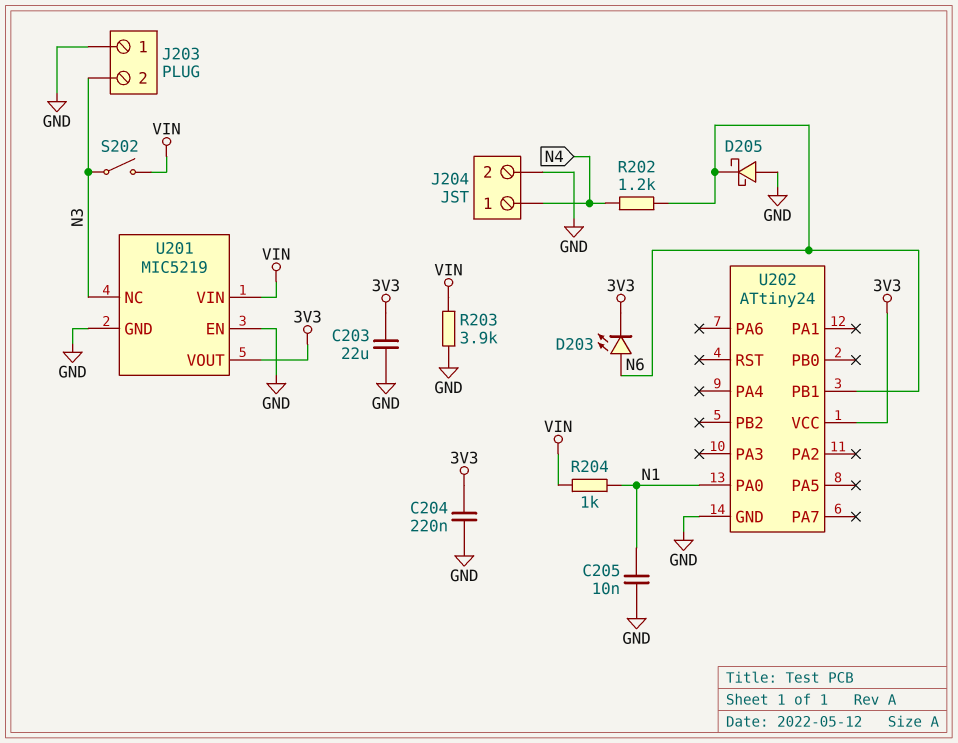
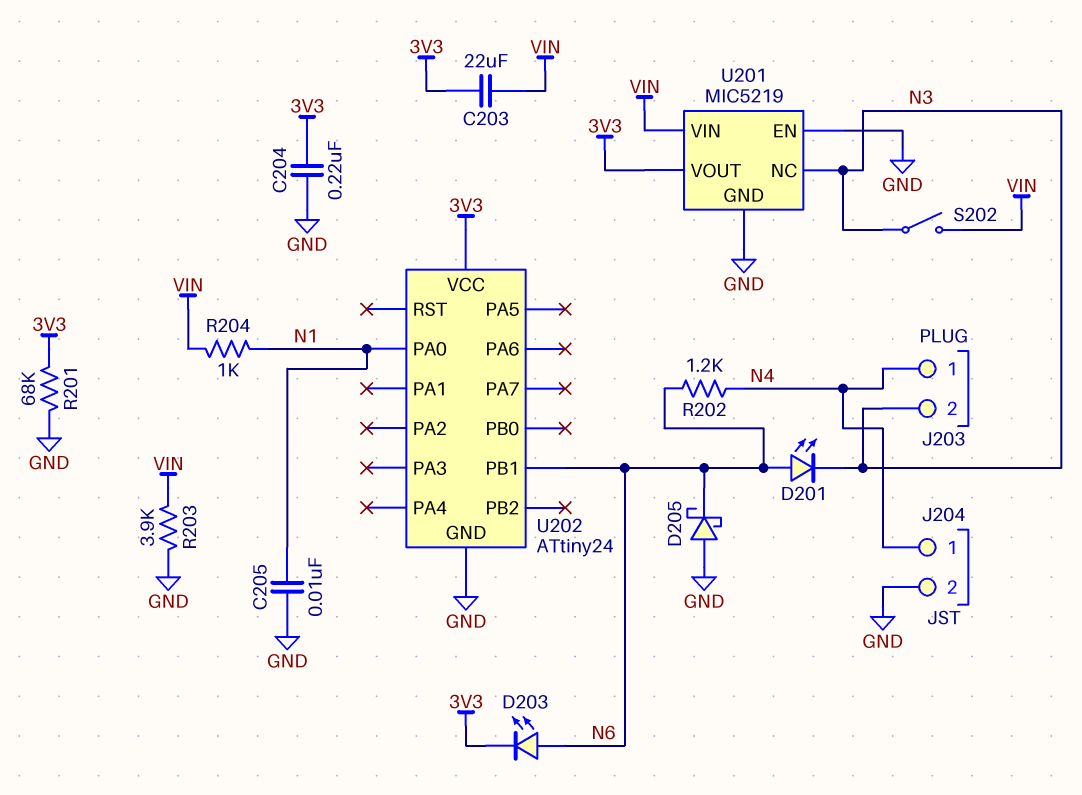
C203: 22uF (3V3, GND) -> 22uF (3V3, VIN)
D201: none -> LED (A N6, K N3)
J203 pin 1: GND -> N4
R201: none -> 68k (3V3, GND)

